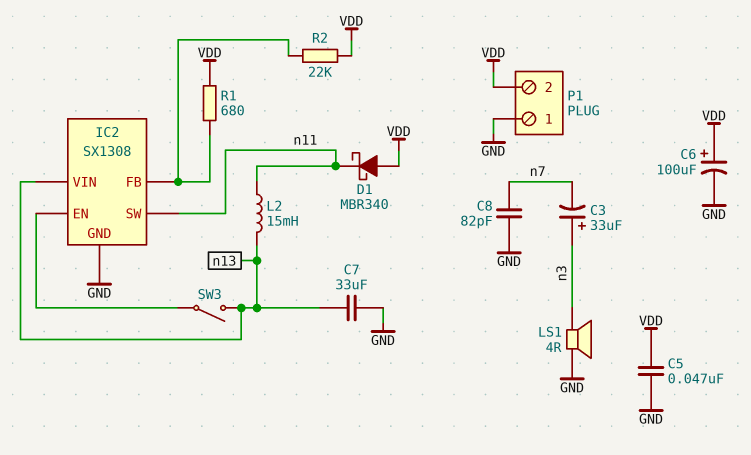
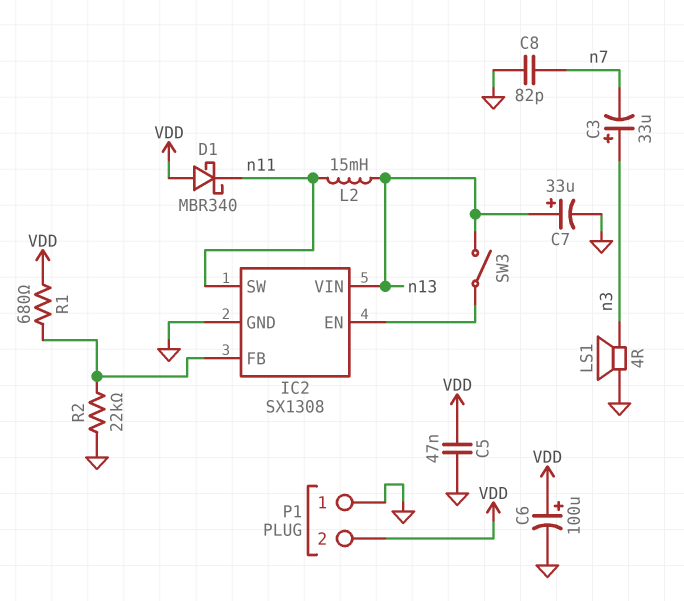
C7: 33uF (GND, n13) -> 33uF (plus n13, minus GND)
R2: 22k (IC2/FB, VDD) -> 22k (GND, IC2/FB)

